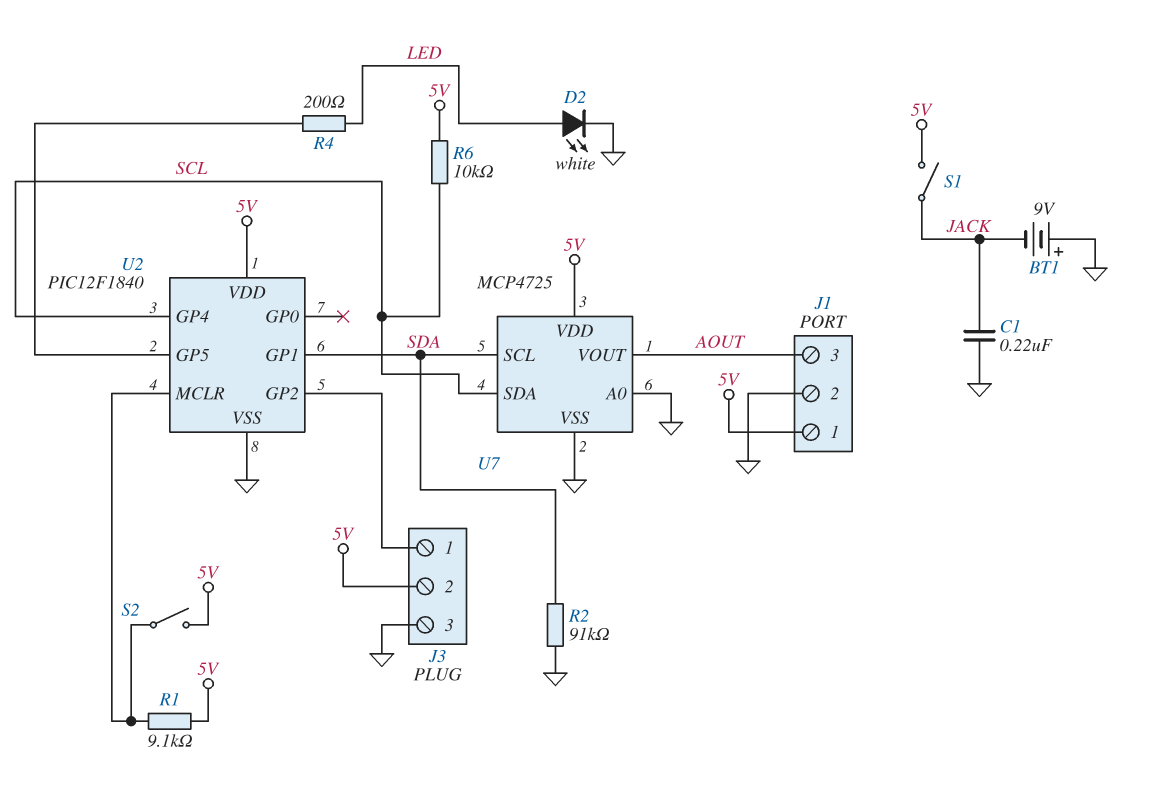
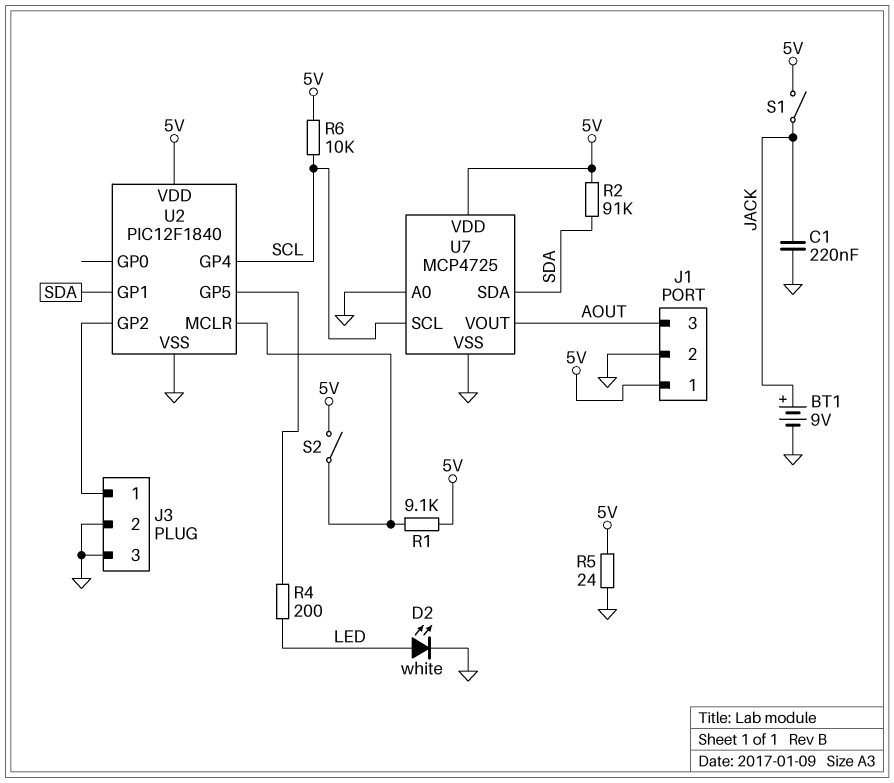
BT1: 9V (plus GND, minus JACK) -> 9V (plus JACK, minus GND)
J3 pin 2: 5V -> GND
R2: 91k (GND, SDA) -> 91k (5V, SDA)
R5: none -> 24 (5V, GND)
U7 pin SCL: SDA -> SCL
U7 pin SDA: SCL -> SDA

